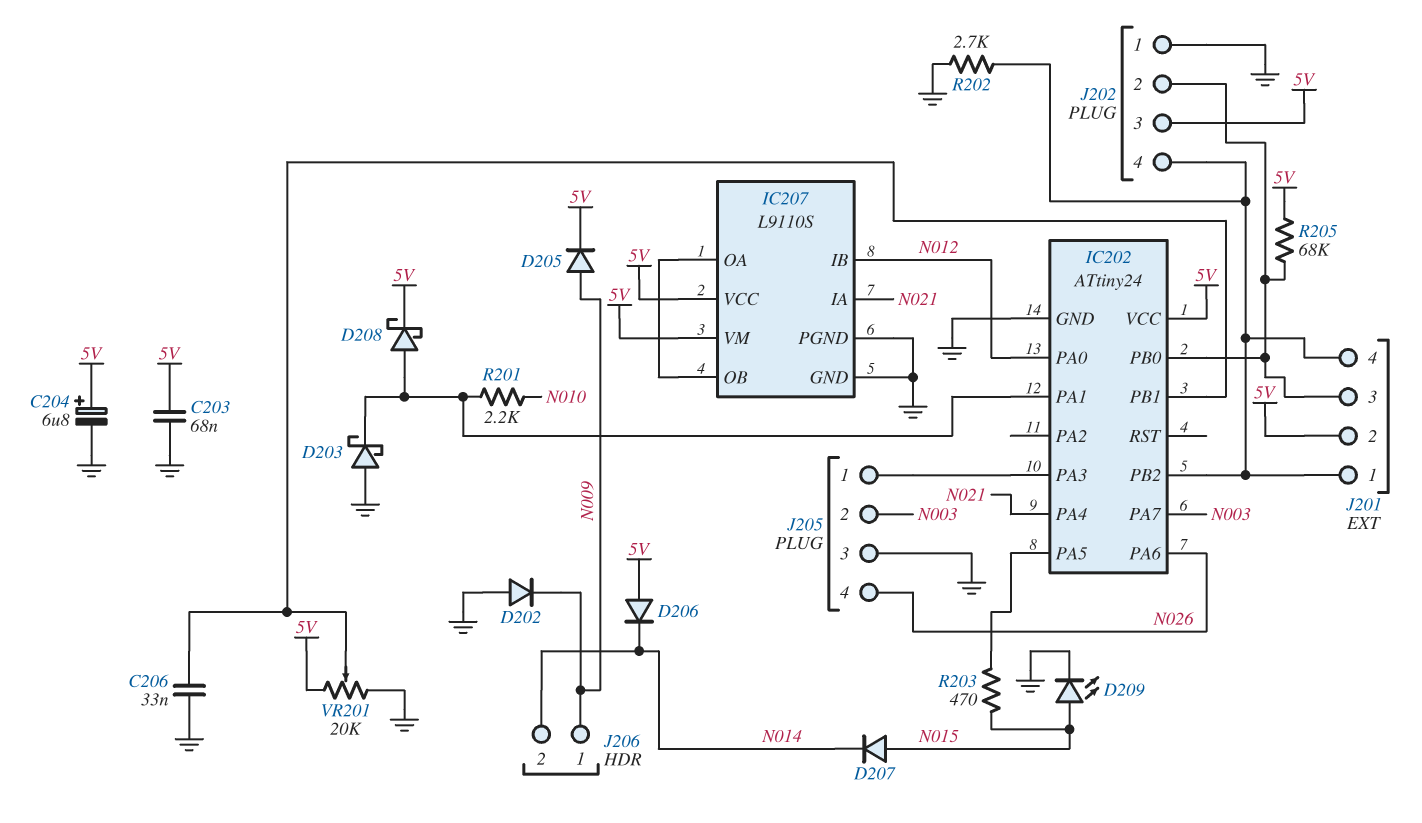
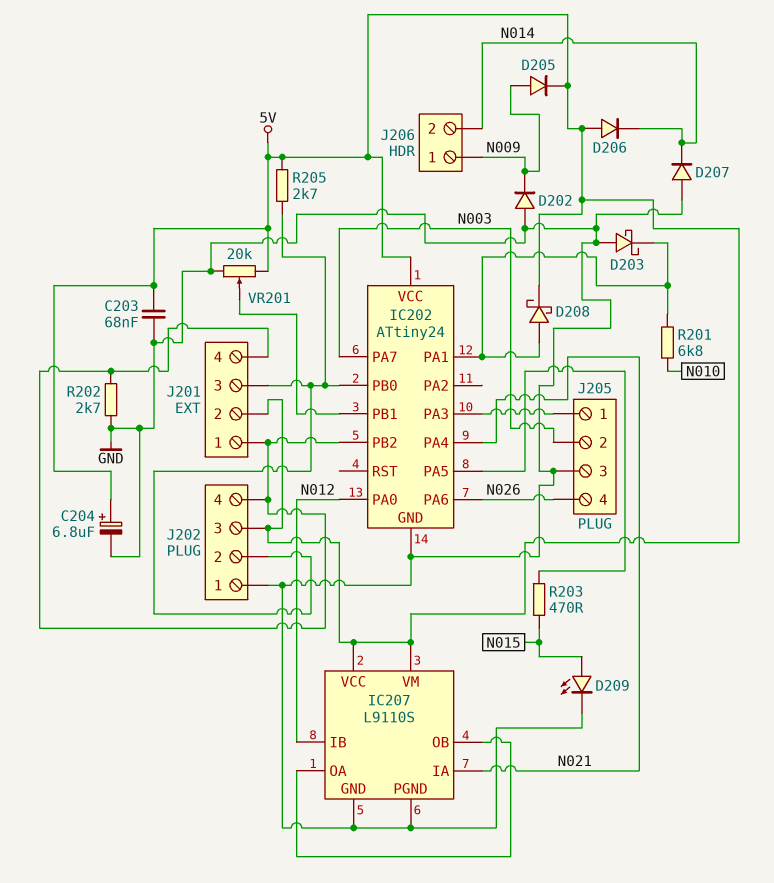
C206: 33nF (GND, IC202/PB1) -> none
D207: diode (A N015, K N014) -> diode (A GND, K N014)
R201: 2.2k (IC202/PA1, N010) -> 6.8k (IC202/PA1, N010)
R205: 68k (5V, IC202/PB0) -> 2.7k (5V, IC202/PB0)

